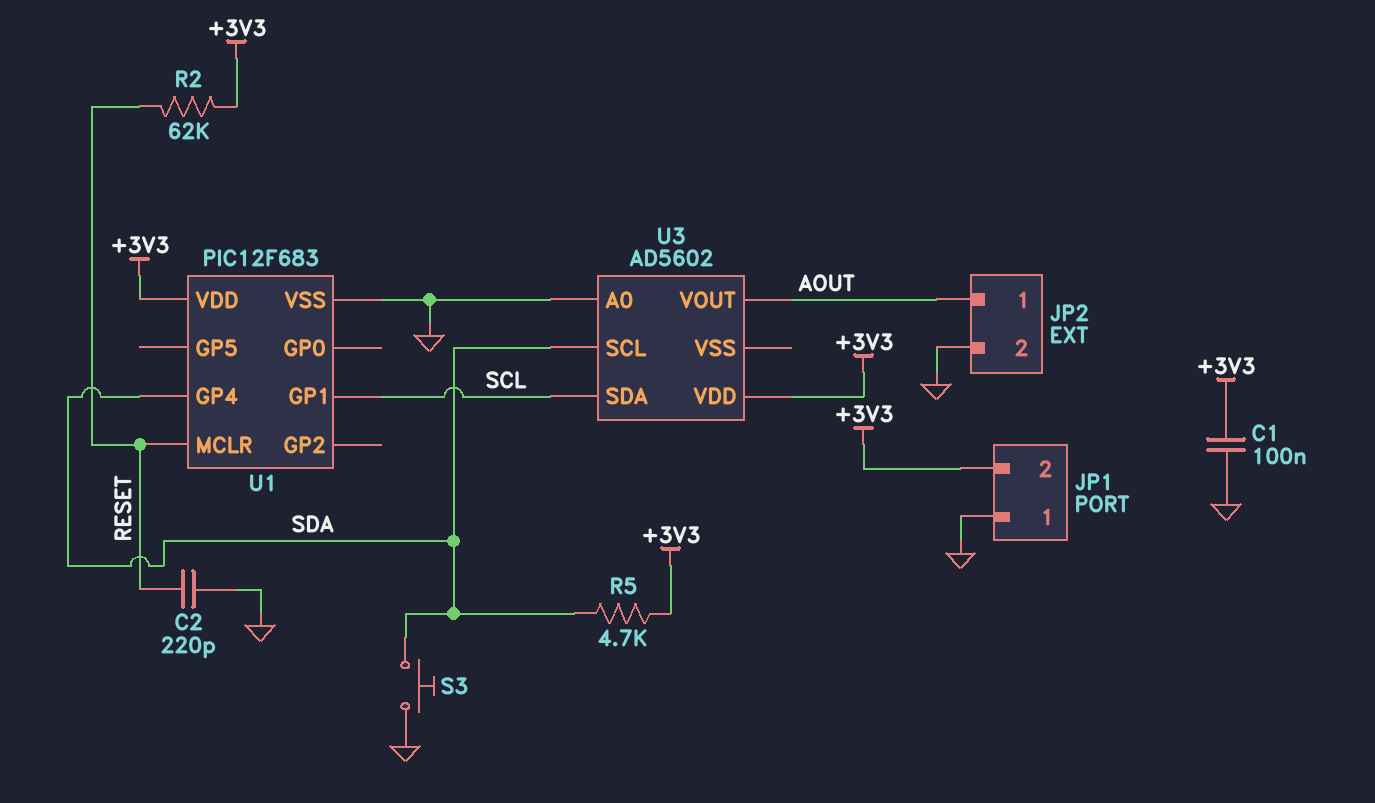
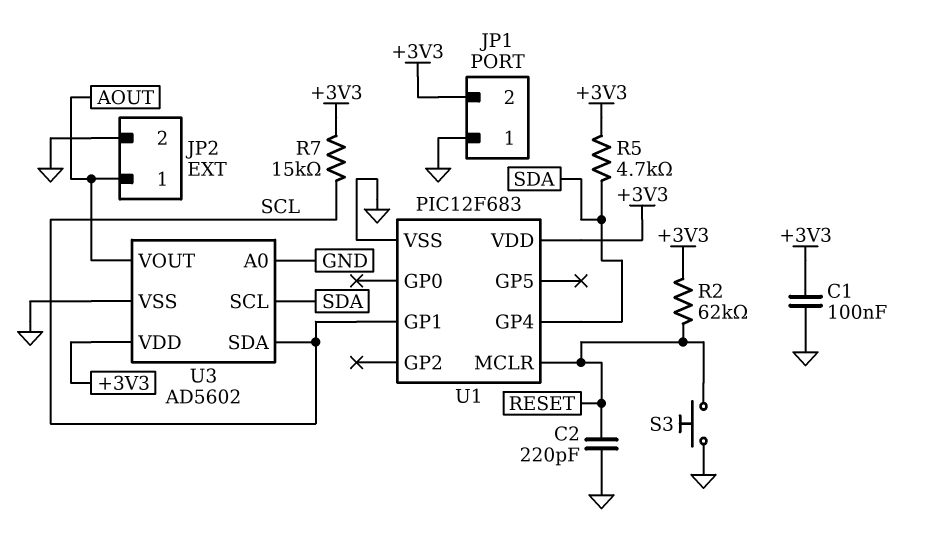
R7: none -> 15k (+3V3, SCL)
S3: button (GND, SDA) -> button (GND, RESET)
U3 pin VSS: none -> GND

